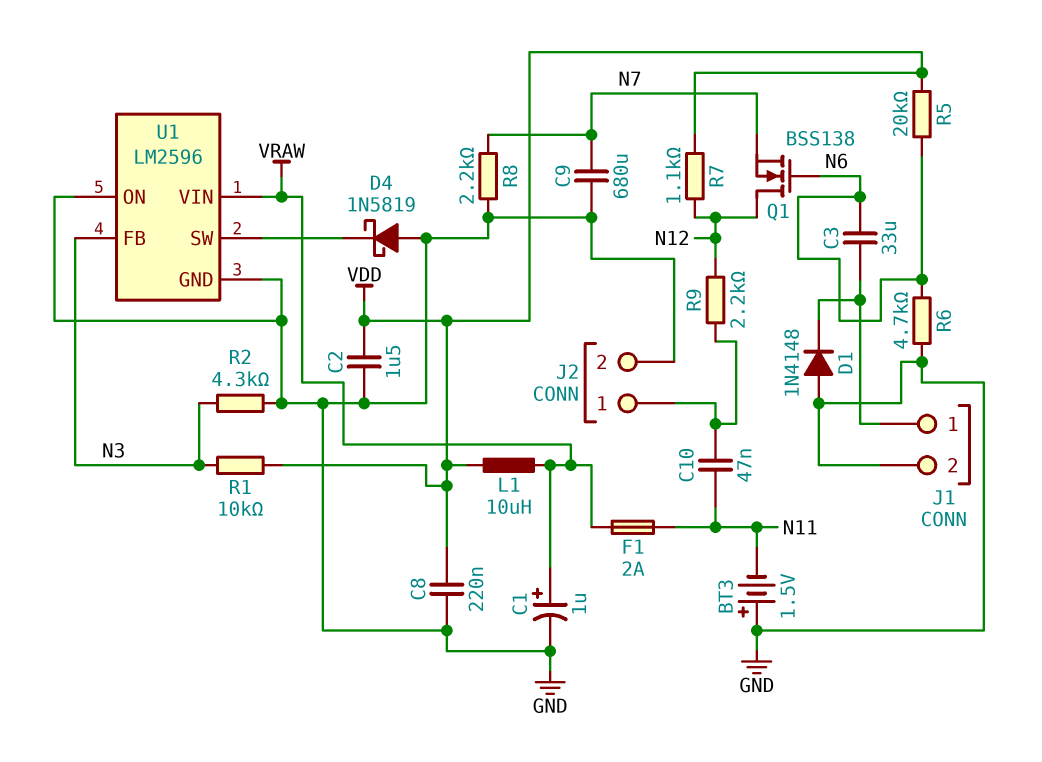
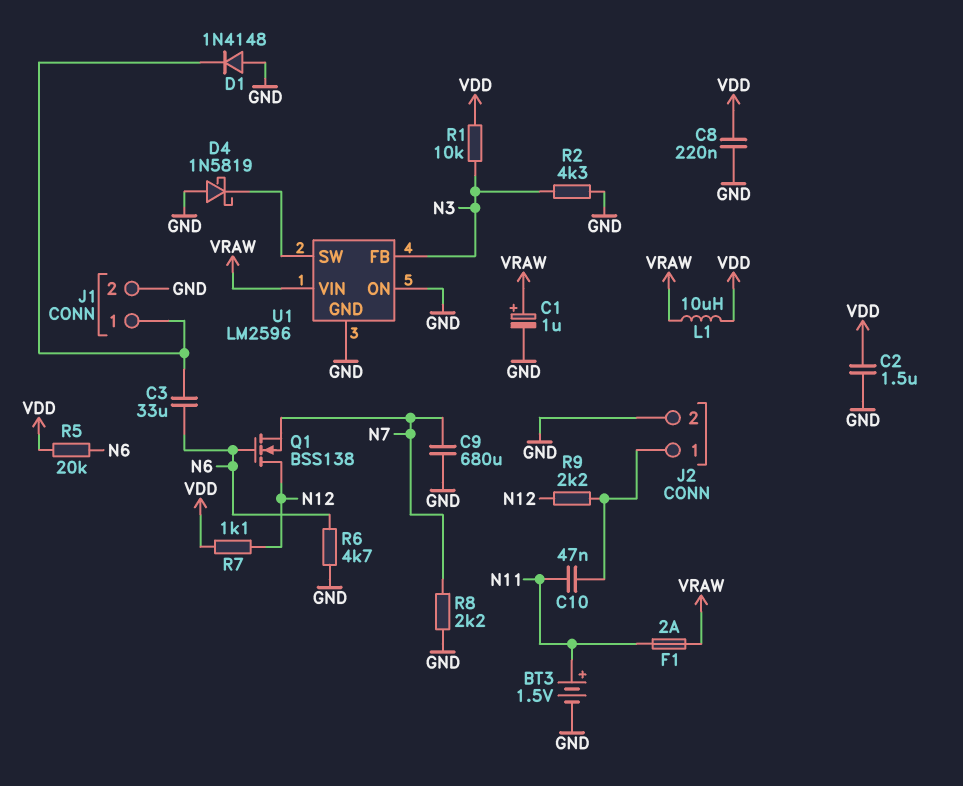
BT3: 1.5V (plus GND, minus N11) -> 1.5V (plus N11, minus GND)

